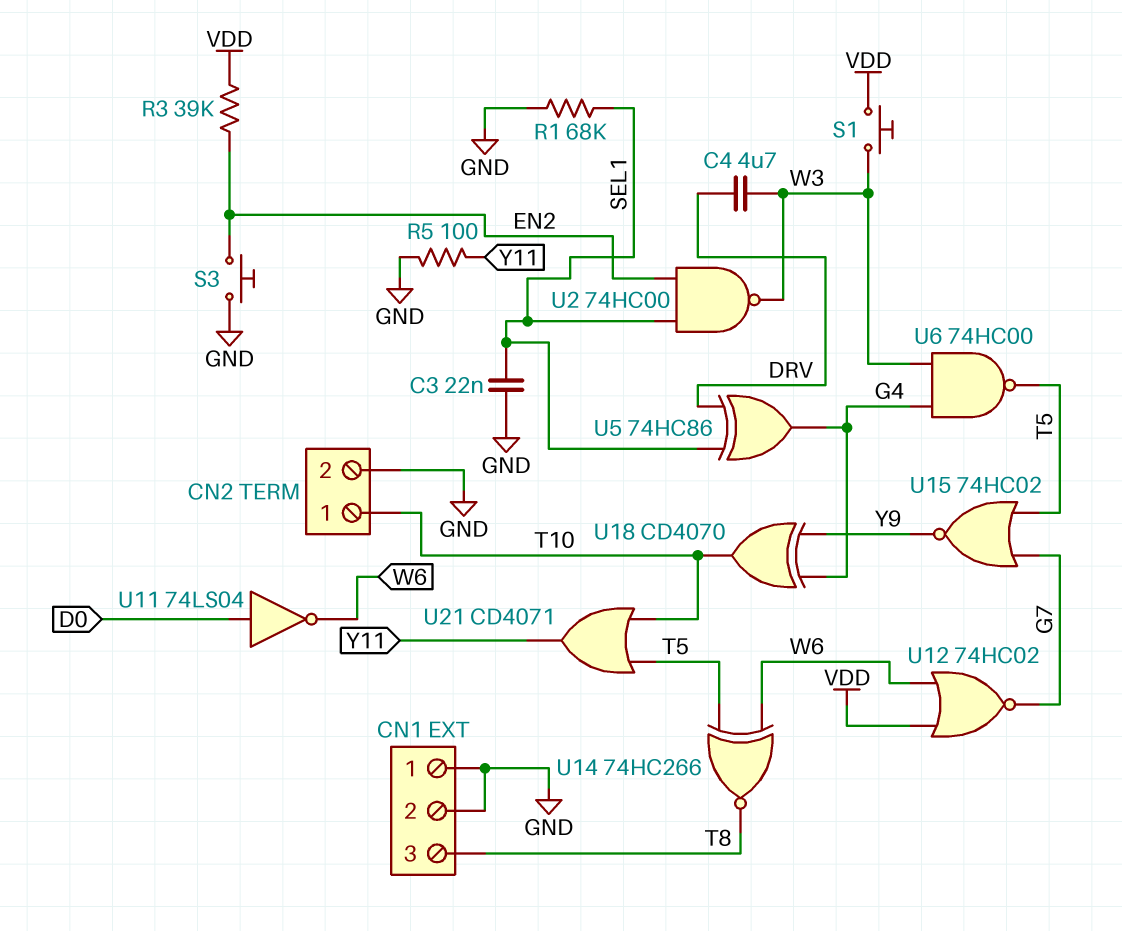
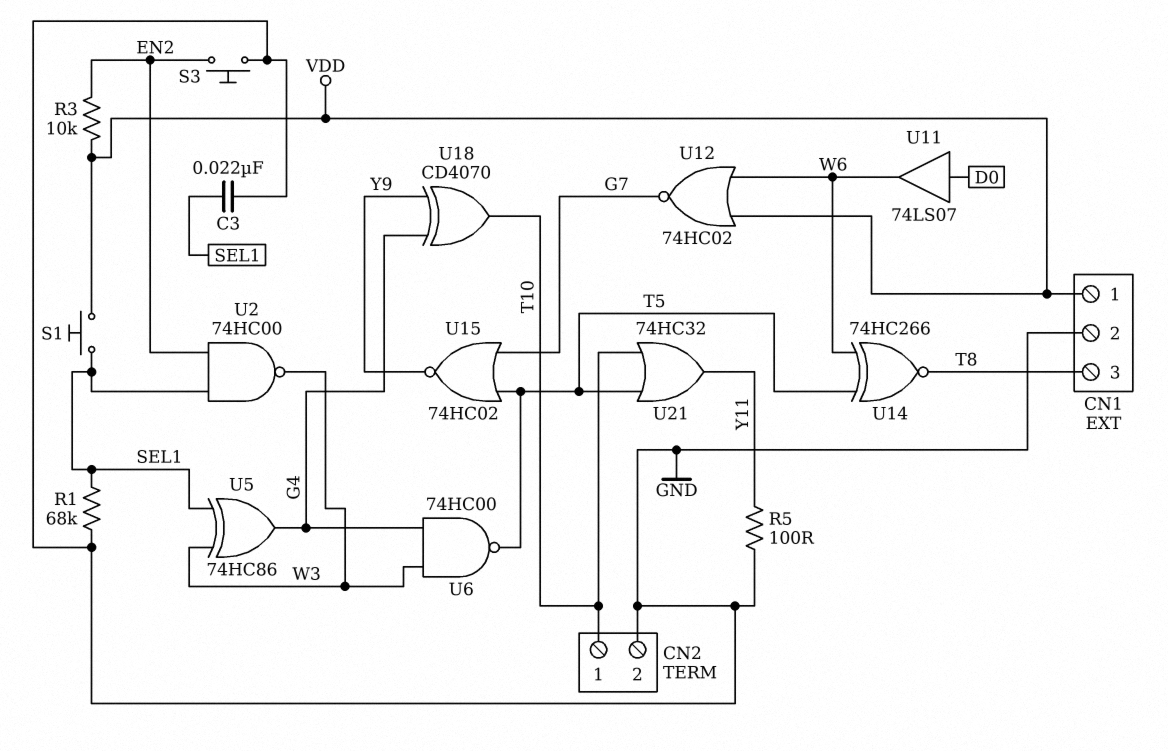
C4: 4.7uF (DRV, W3) -> none
CN1 pin 1: GND -> VDD
R3: 39k (EN2, VDD) -> 10k (EN2, VDD)
S1: button (VDD, W3) -> button (SEL1, VDD)
U5: XOR 74HC86 (in DRV, in SEL1, out G4) -> XOR 74HC86 (in SEL1, in W3, out G4)
U11: NOT 74LS04 (in D0, out W6) -> buffer 74LS07 (in D0, out W6)
U21: OR CD4071 (in T5, in T10, out Y11) -> OR 74HC32 (in T5, in T10, out Y11)

